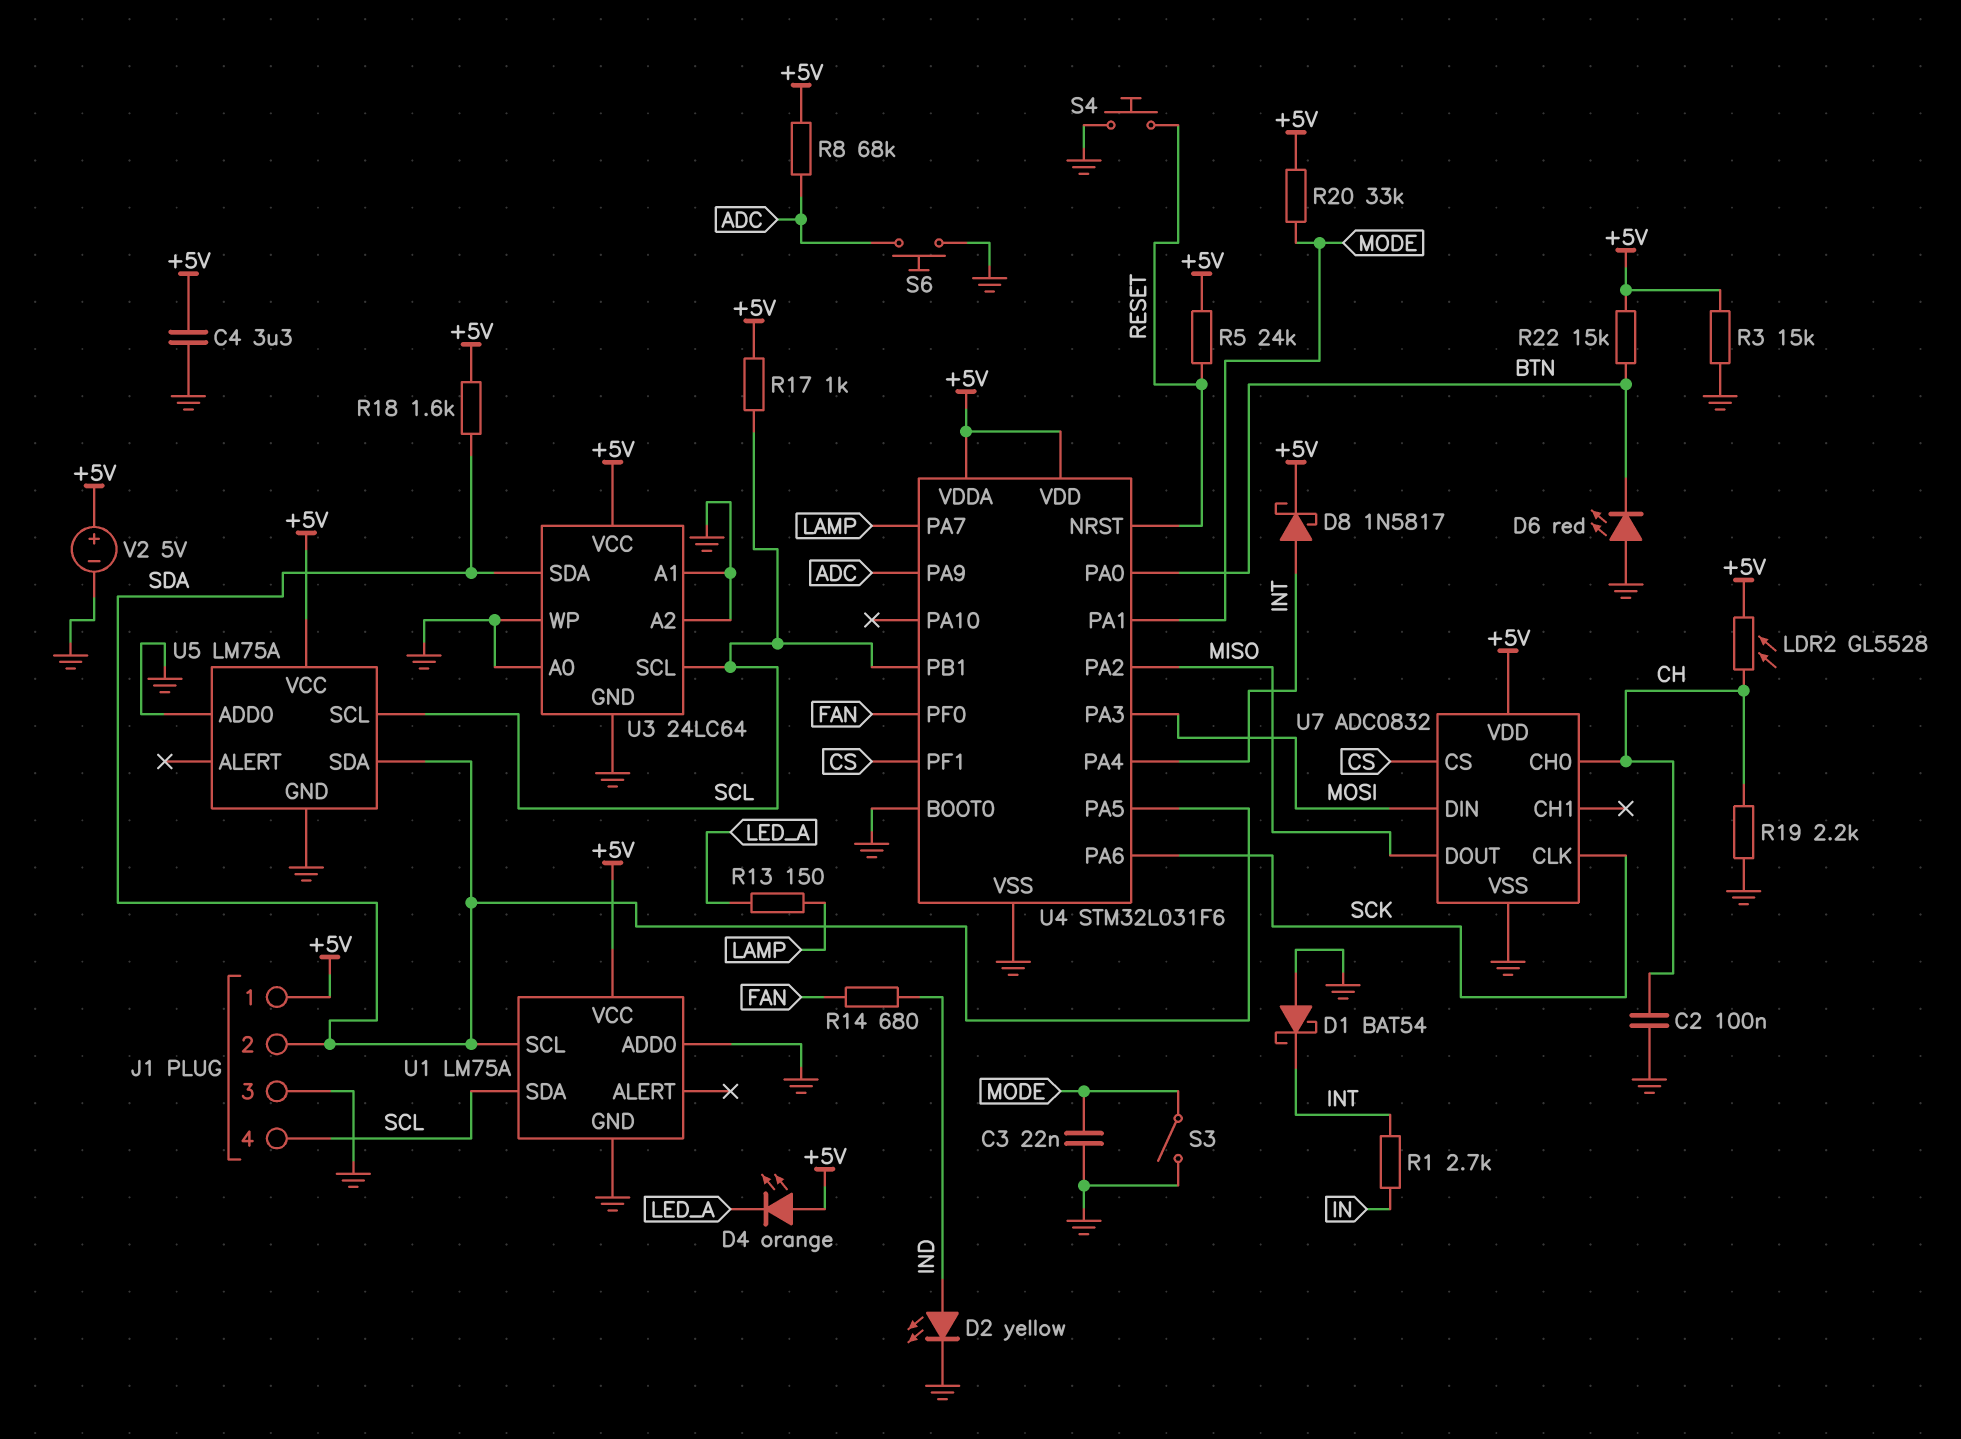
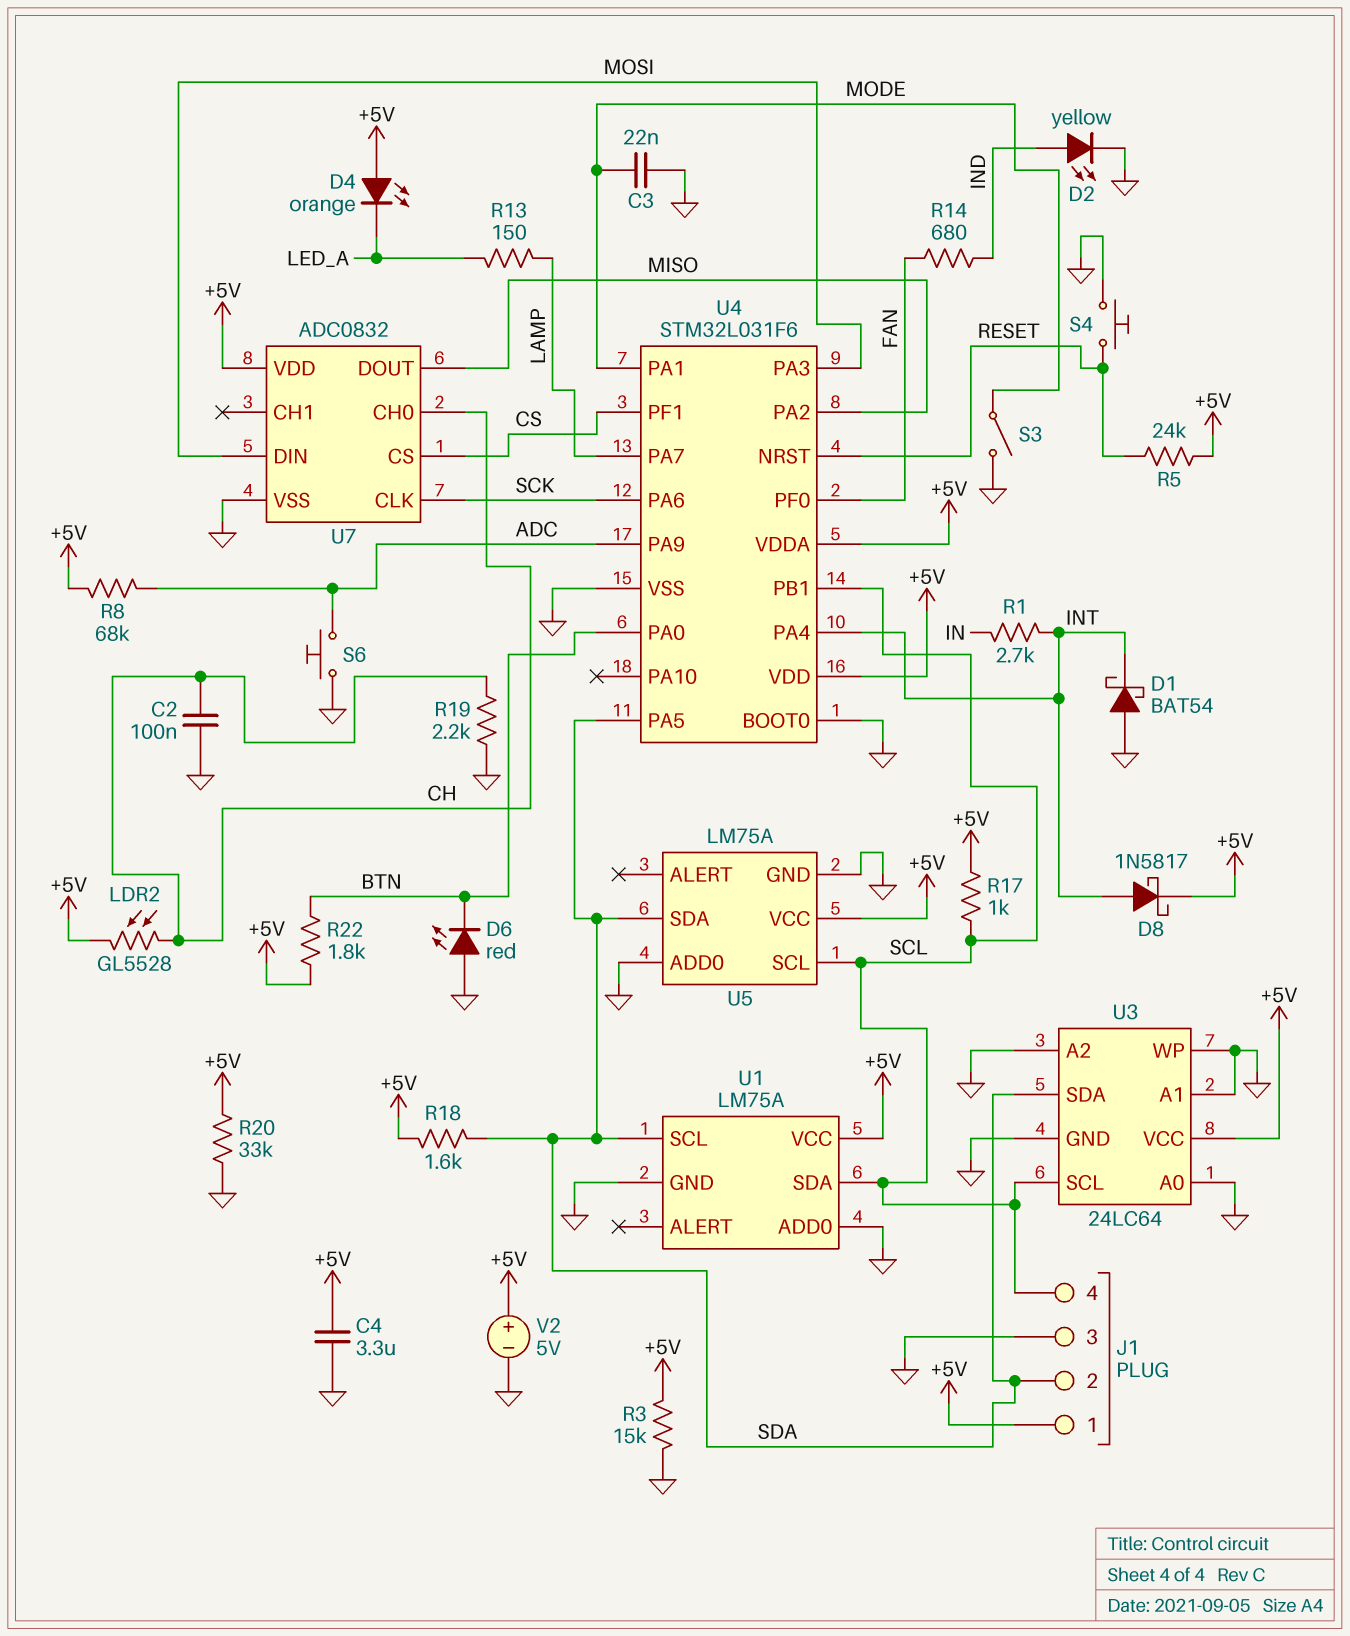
R20: 33k (+5V, MODE) -> 33k (+5V, GND)
R22: 15k (+5V, BTN) -> 1.8k (+5V, BTN)

